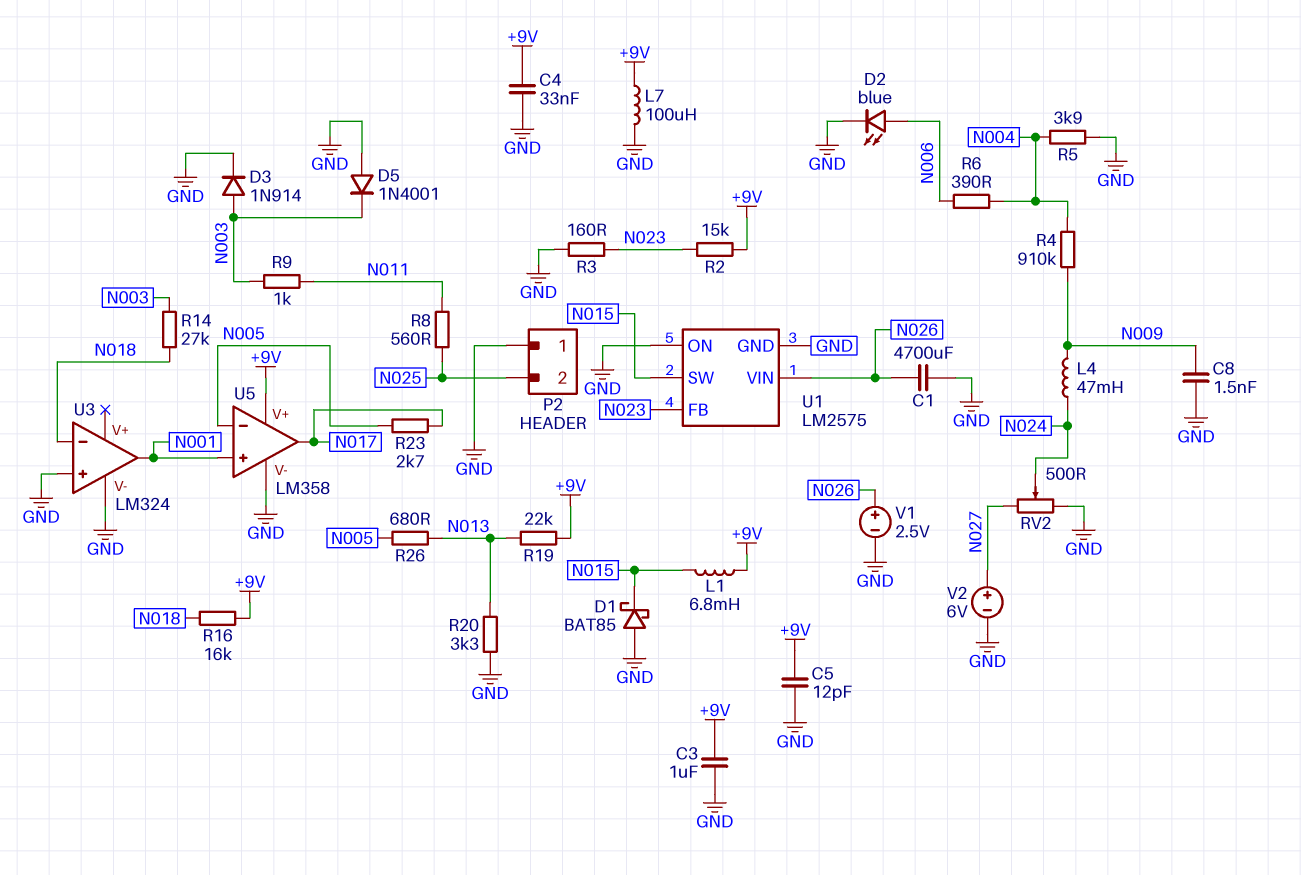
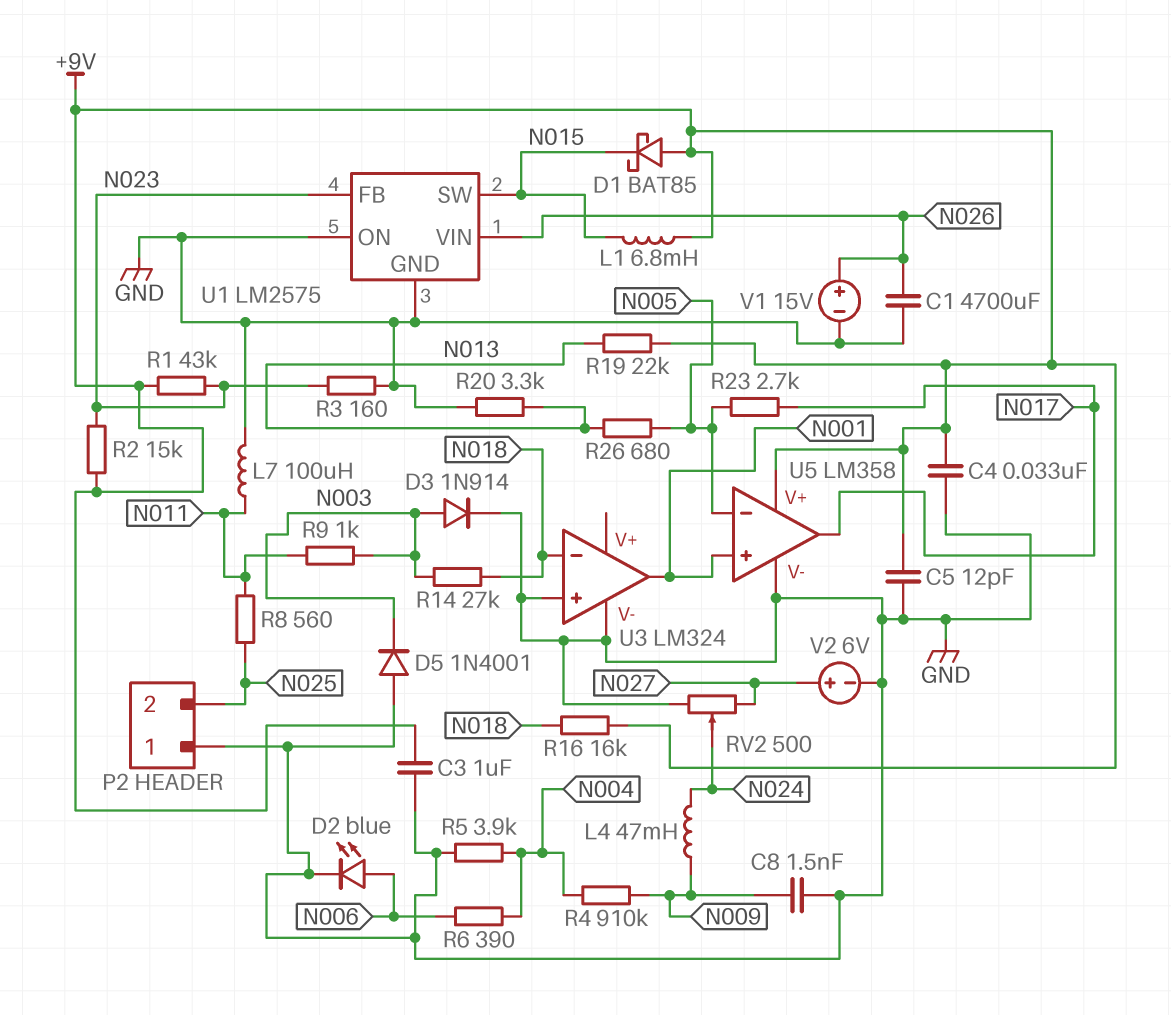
D1: schottky BAT85 (A GND, K N015) -> schottky BAT85 (A +9V, K N015)
L7: 100uH (+9V, GND) -> 100uH (GND, N011)
R1: none -> 43k (+9V, N023)
V1: 2.5V (plus N026, minus GND) -> 15V (plus N026, minus GND)

